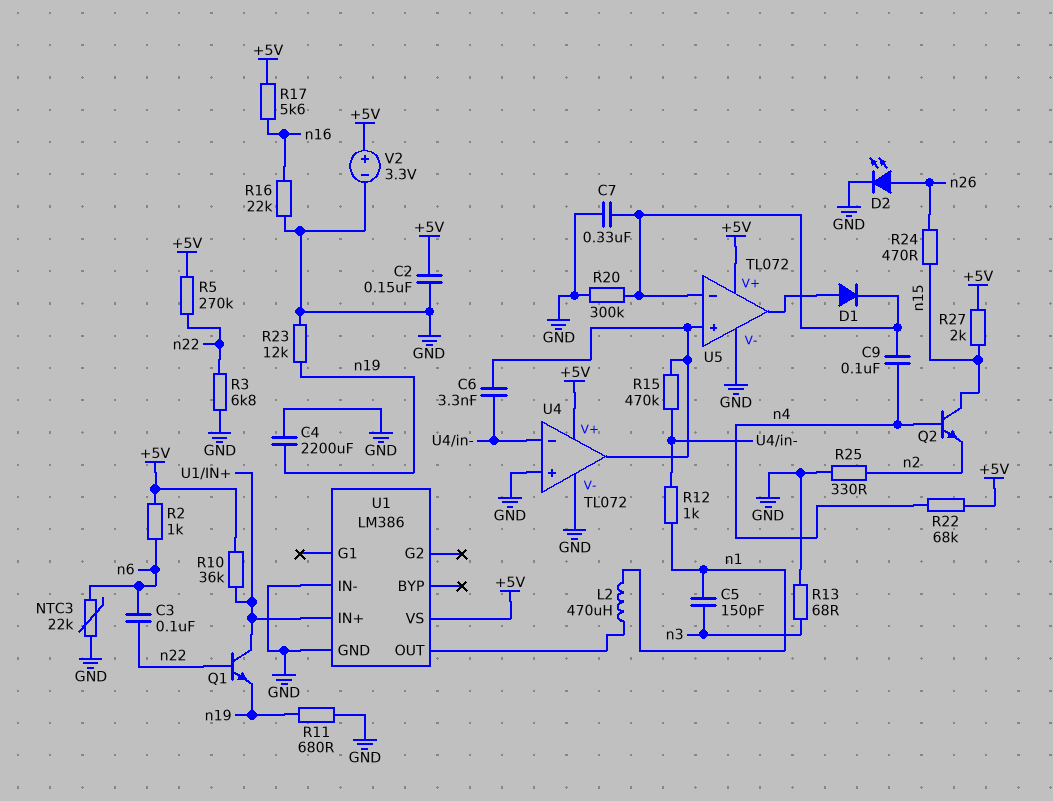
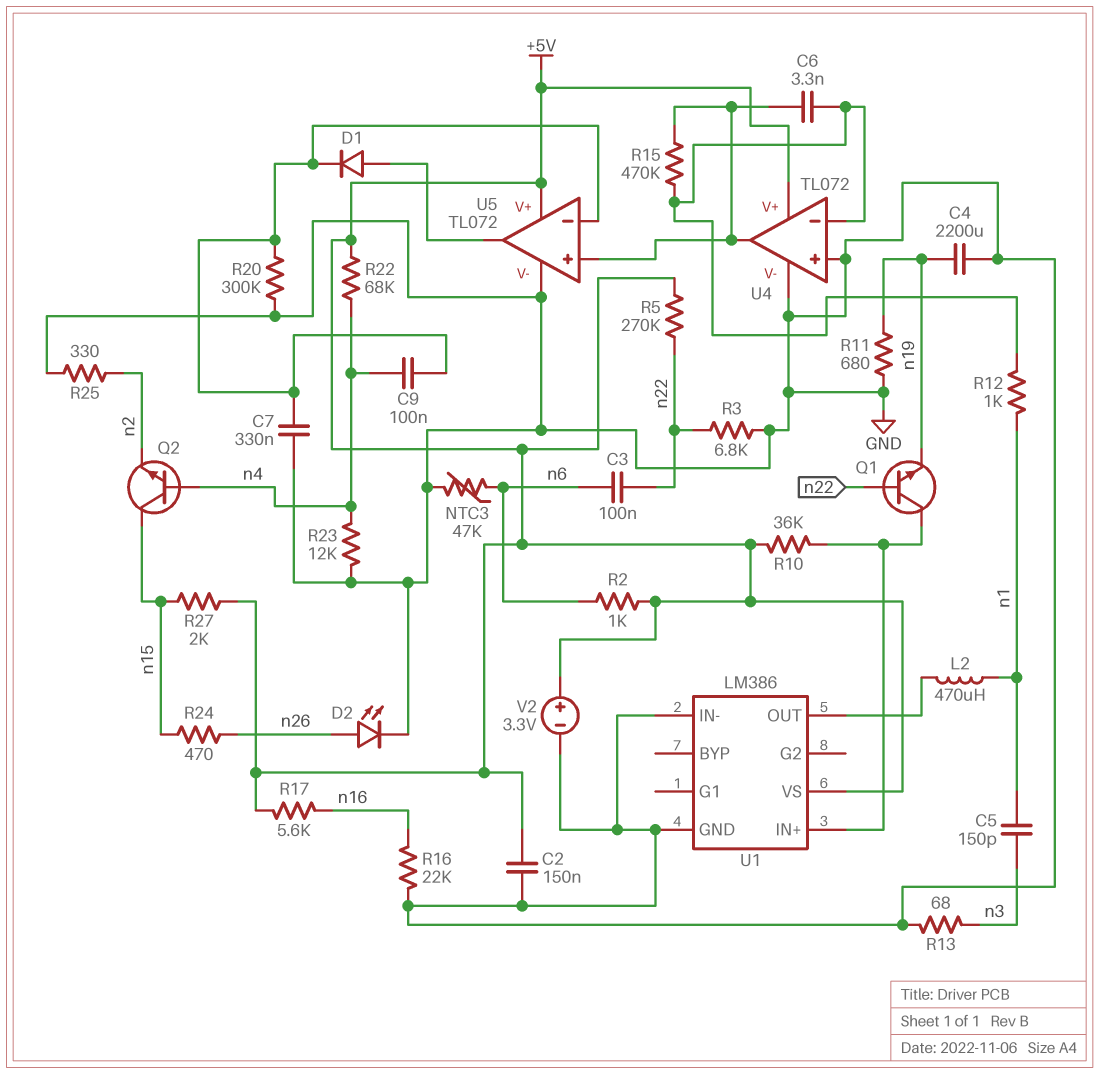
NTC3: 22k (GND, n6) -> 47k (GND, n6)
R23: 12k (GND, n19) -> 12k (GND, n4)

